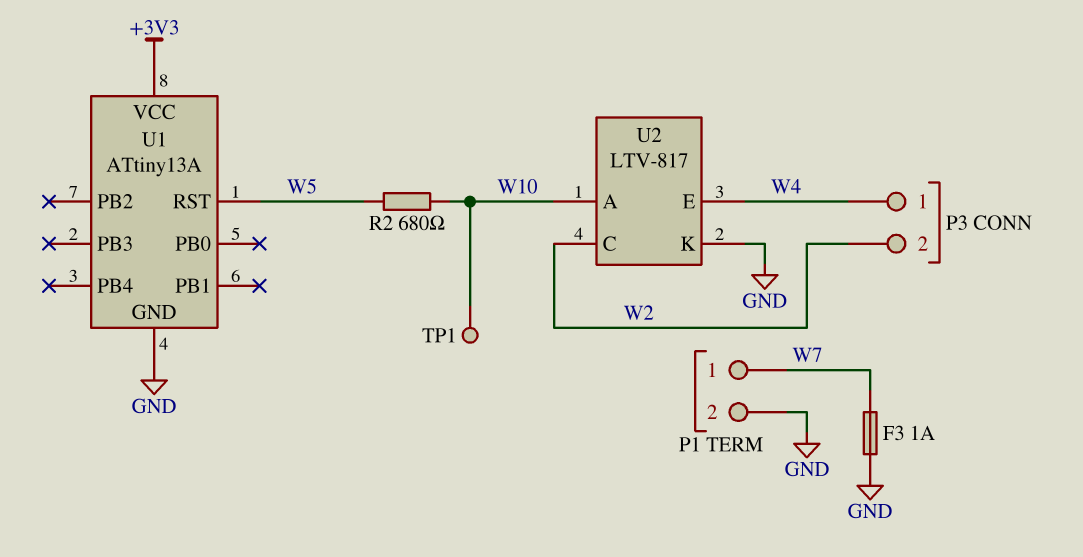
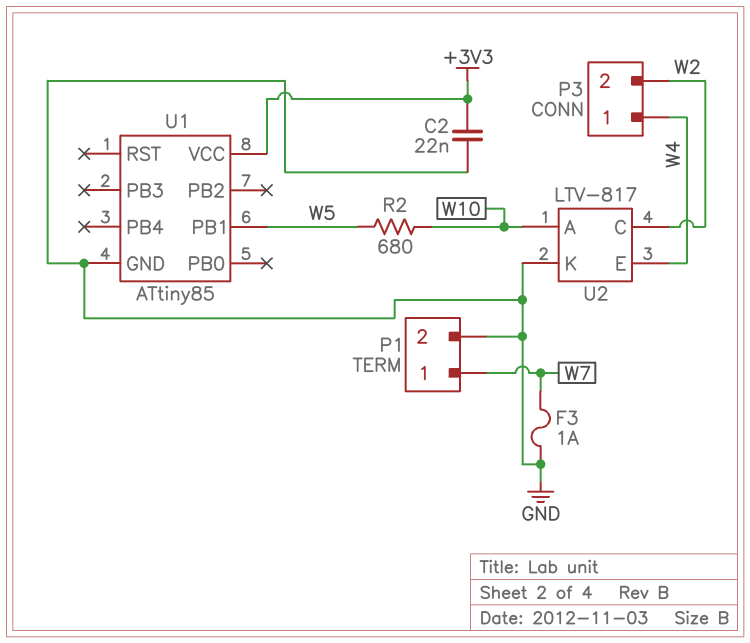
C2: none -> 22nF (+3V3, GND)
TP1: test point (W10) -> none
U1: ATtiny13A -> ATtiny85
U1 pin PB1: none -> W5
U1 pin RST: W5 -> none

